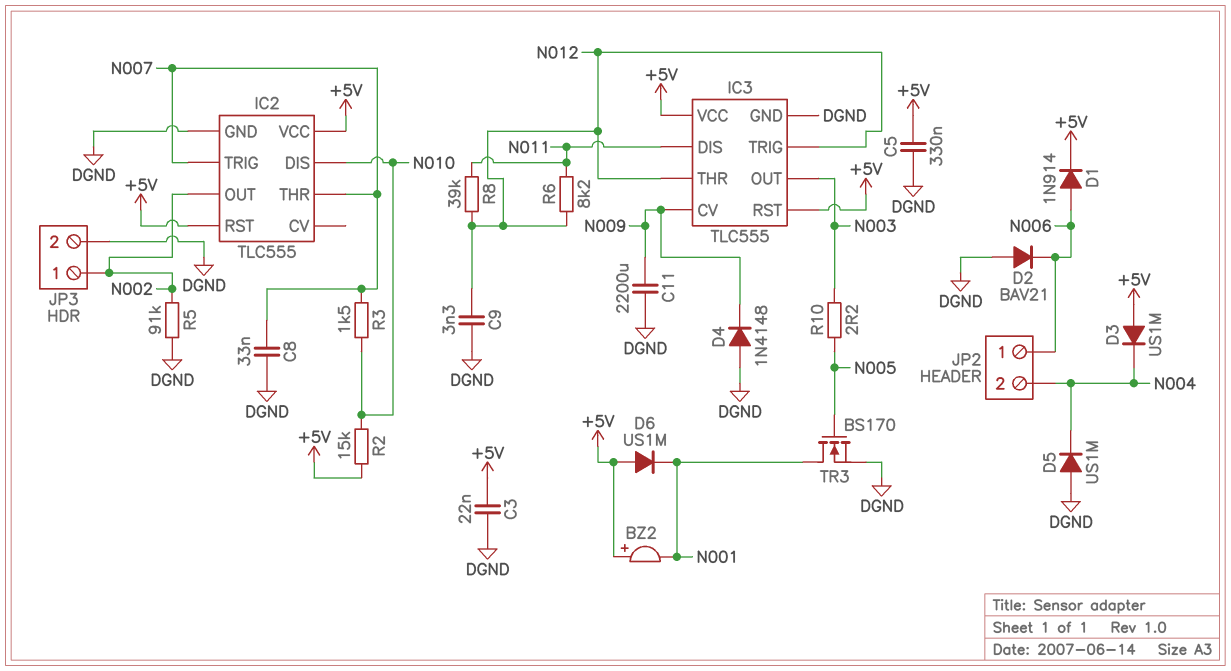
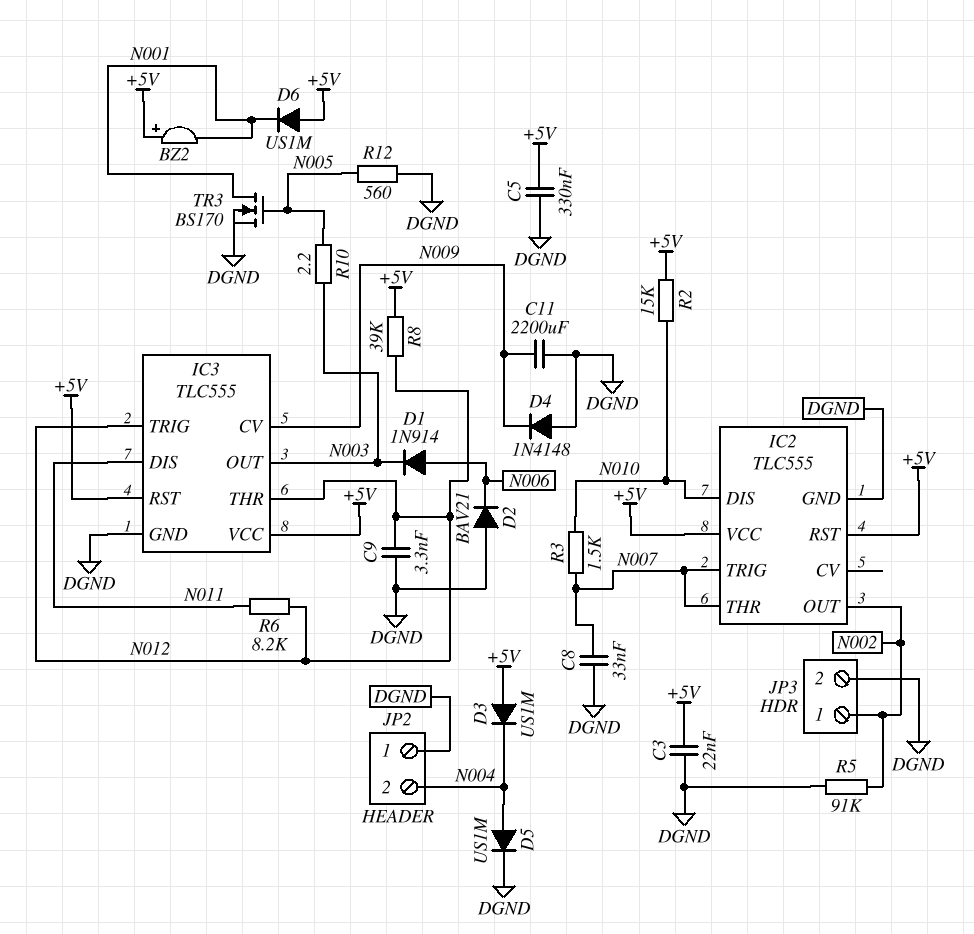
D1: diode 1N914 (A N006, K +5V) -> diode 1N914 (A N006, K N003)
D5: diode US1M (A DGND, K N004) -> diode US1M (A N004, K DGND)
JP2 pin 1: N006 -> DGND
R8: 39k (N011, N012) -> 39k (+5V, N012)
R12: none -> 560 (DGND, N005)

